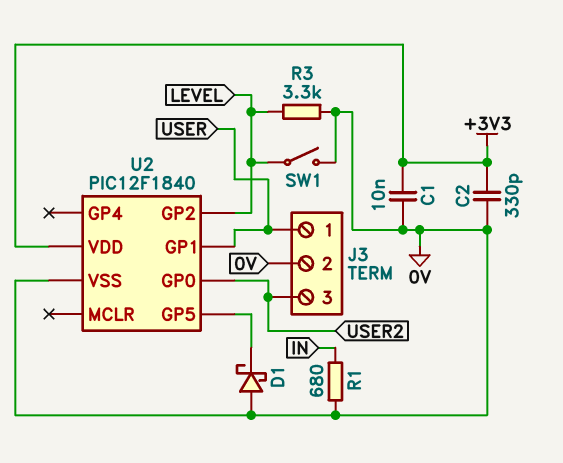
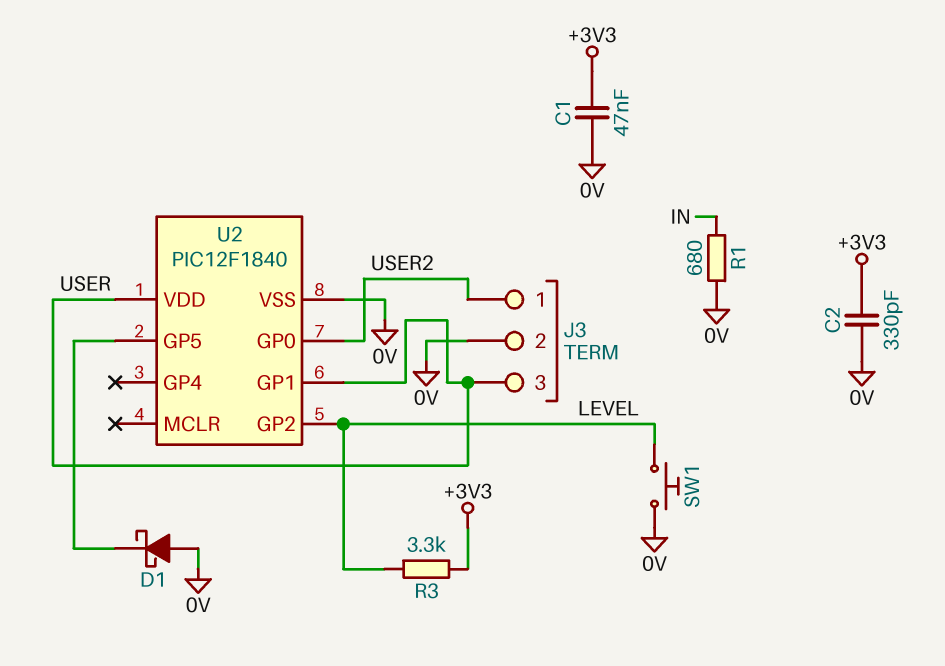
C1: 10nF (+3V3, 0V) -> 47nF (+3V3, 0V)
J3 pin 1: USER -> USER2
J3 pin 3: USER2 -> USER
R3: 3.3k (0V, LEVEL) -> 3.3k (+3V3, LEVEL)
SW1: switch (0V, LEVEL) -> button (0V, LEVEL)
U2 pin VDD: +3V3 -> USER

